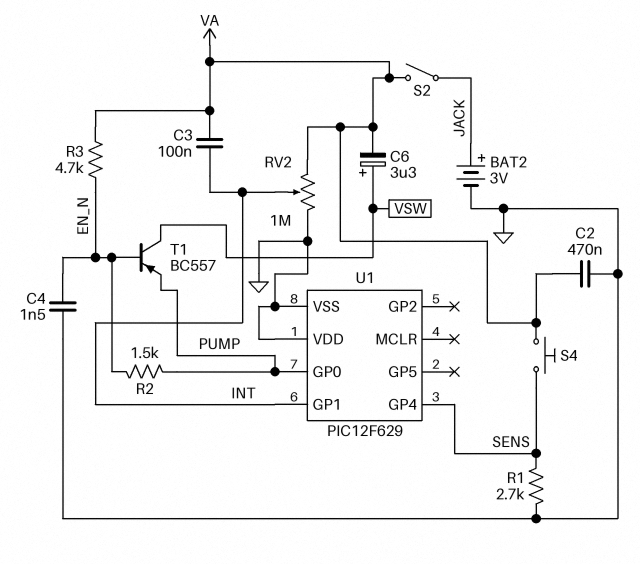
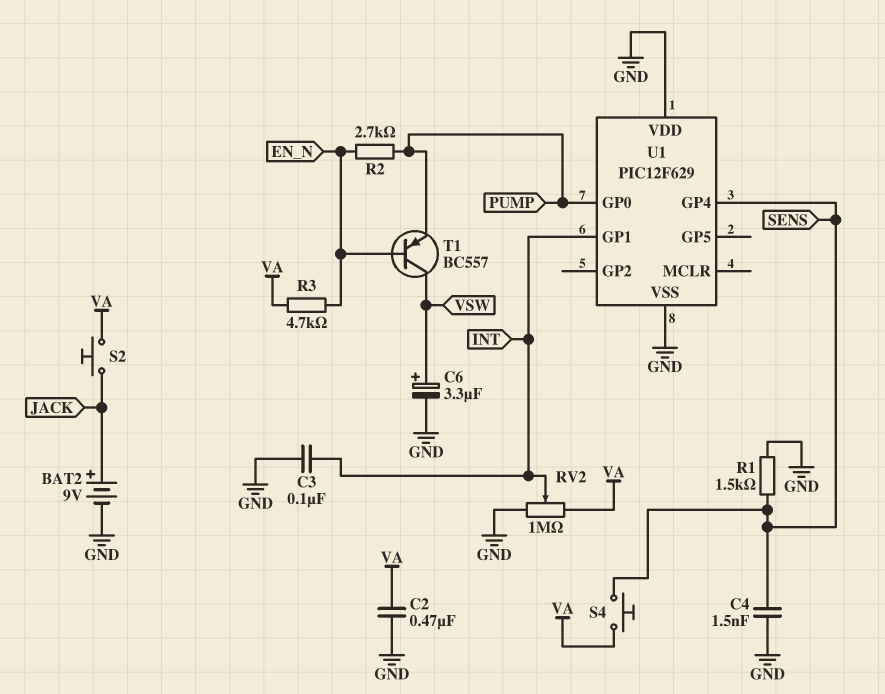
BAT2: 3V (plus JACK, minus GND) -> 9V (plus JACK, minus GND)
C3: 100nF (INT, VA) -> 100nF (GND, INT)
C4: 1.5nF (EN_N, GND) -> 1.5nF (GND, SENS)
C6: 3.3uF (plus VSW, minus VA) -> 3.3uF (plus VSW, minus GND)
R1: 2.7k (GND, SENS) -> 1.5k (GND, SENS)
R2: 1.5k (EN_N, PUMP) -> 2.7k (EN_N, PUMP)
S2: switch (JACK, VA) -> button (JACK, VA)

